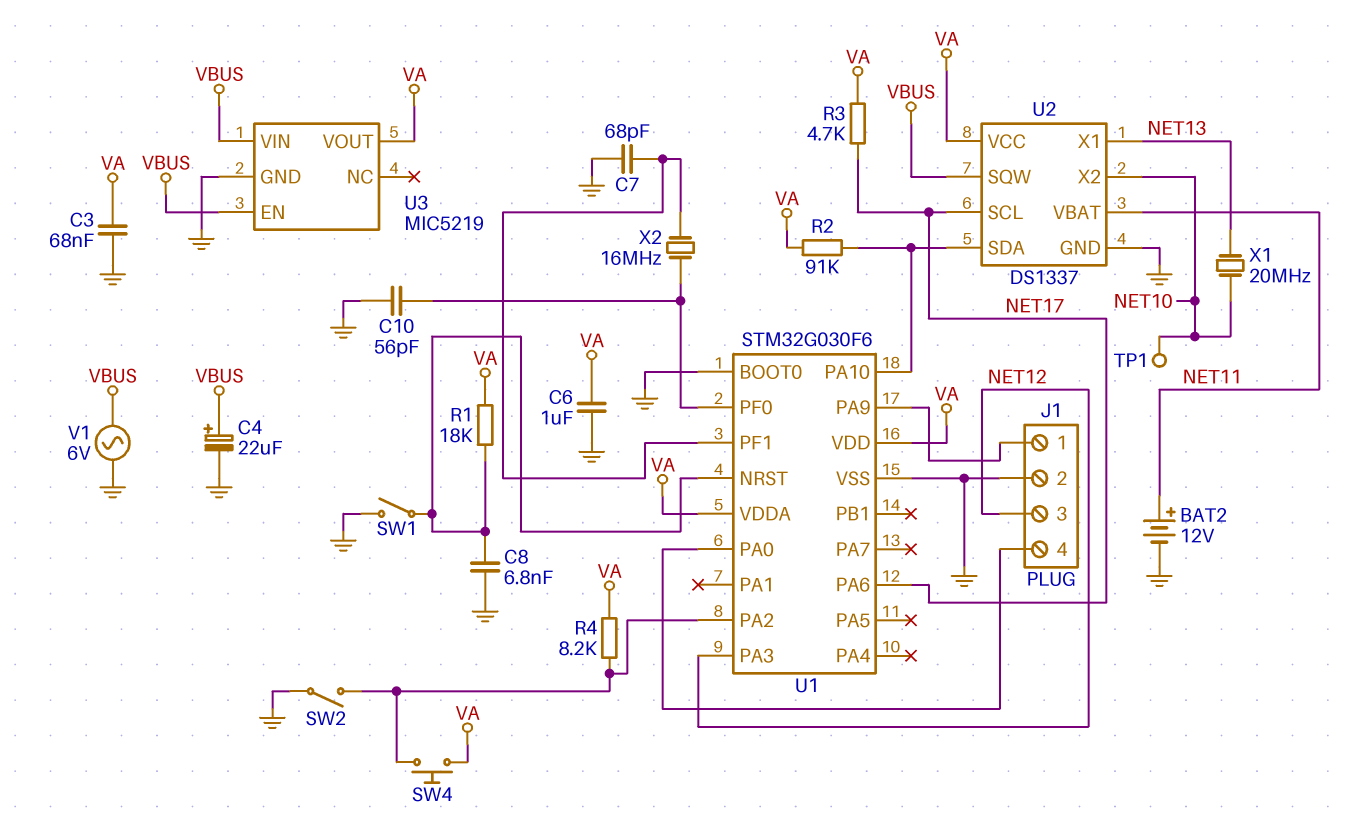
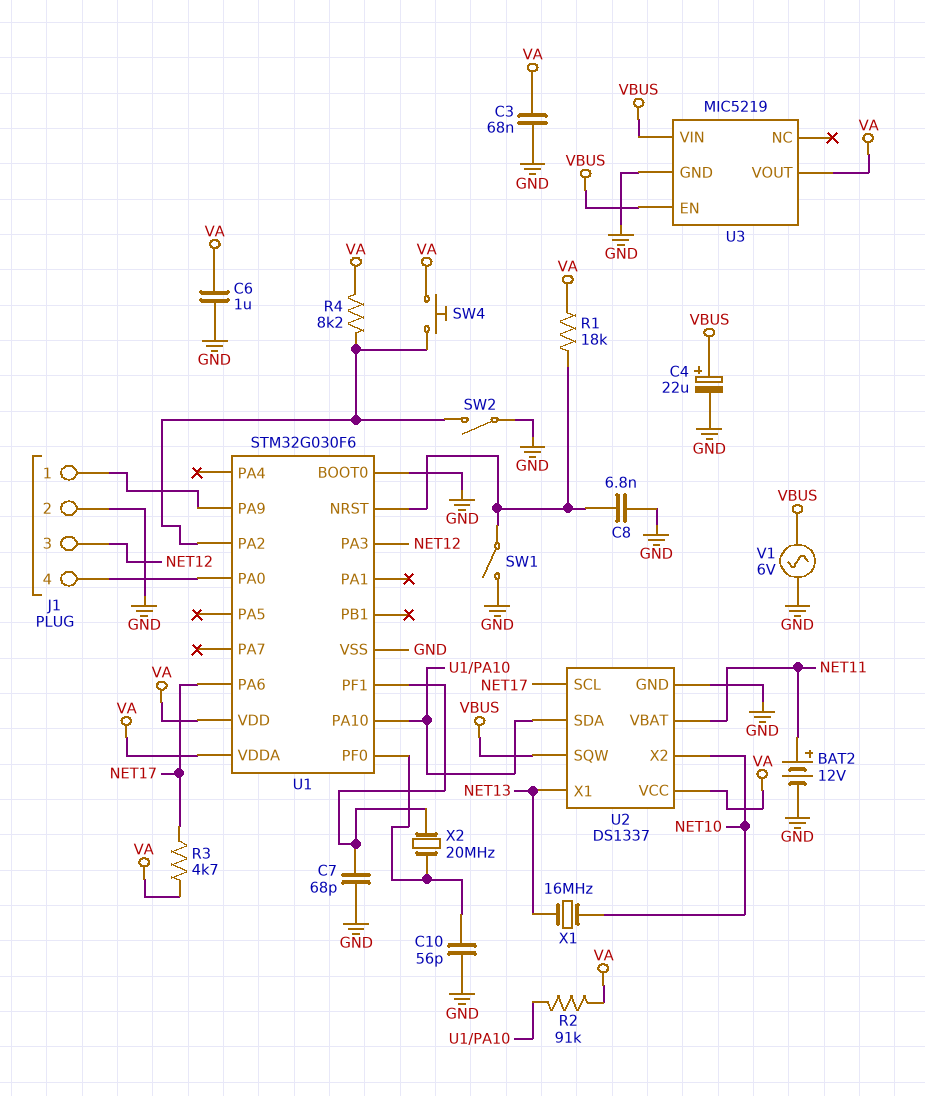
TP1: test point (NET10) -> none
X1: 20MHz (NET10, NET13) -> 16MHz (NET10, NET13)
X2: 16MHz (U1/PF0, U1/PF1) -> 20MHz (U1/PF0, U1/PF1)

